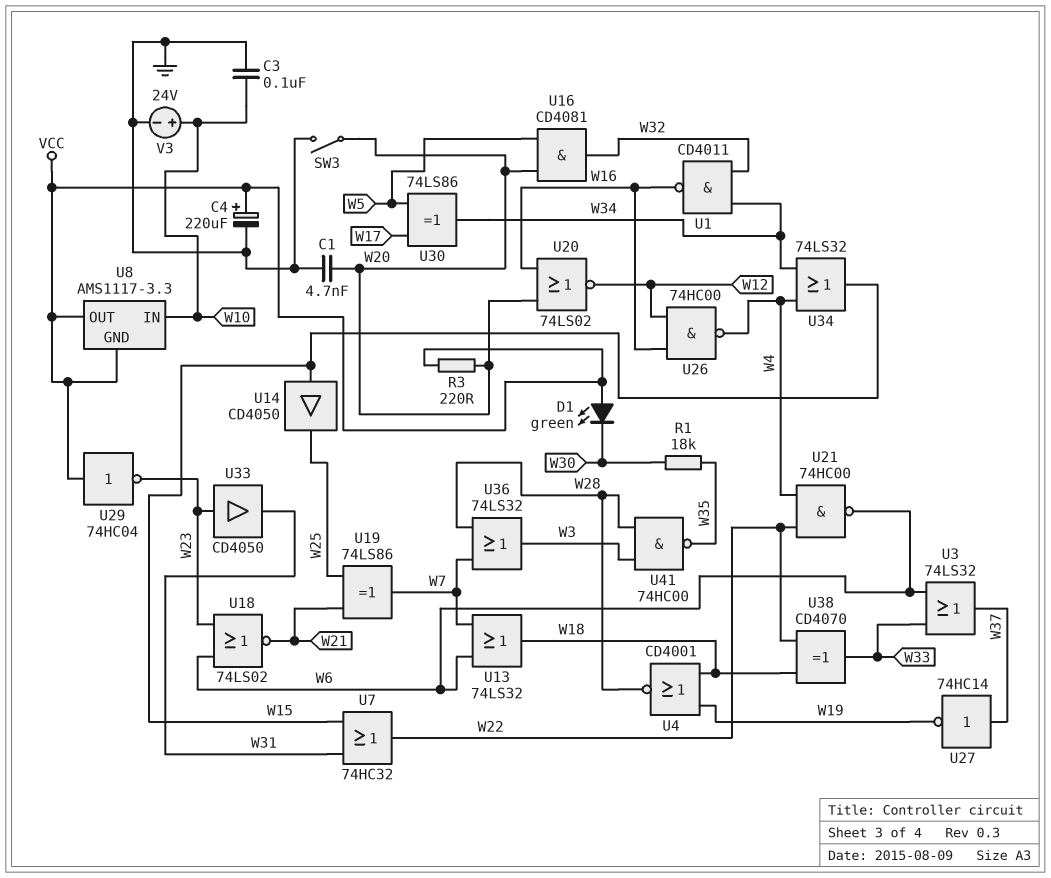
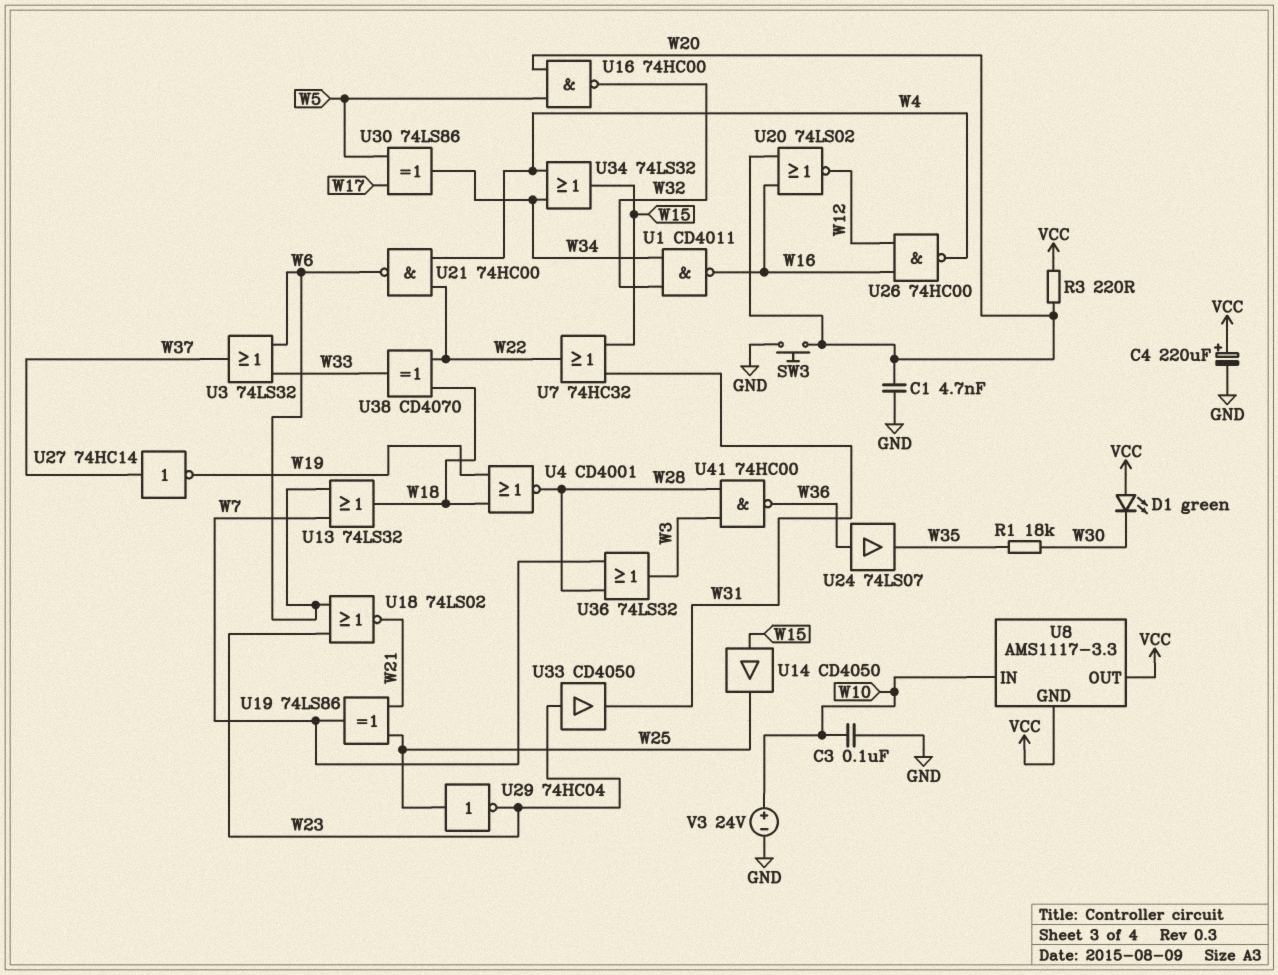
SW3: switch (GND, W20) -> button (GND, W20)
U16: AND CD4081 (in W5, in W20, out W32) -> NAND 74HC00 (in W5, in W20, out W32)
U24: none -> buffer 74LS07 (in W36, out W35)
U29: NOT 74HC04 (in VCC, out W23) -> NOT 74HC04 (in W25, out W23)
U41: NAND 74HC00 (in W3, in W28, out W35) -> NAND 74HC00 (in W3, in W28, out W36)

